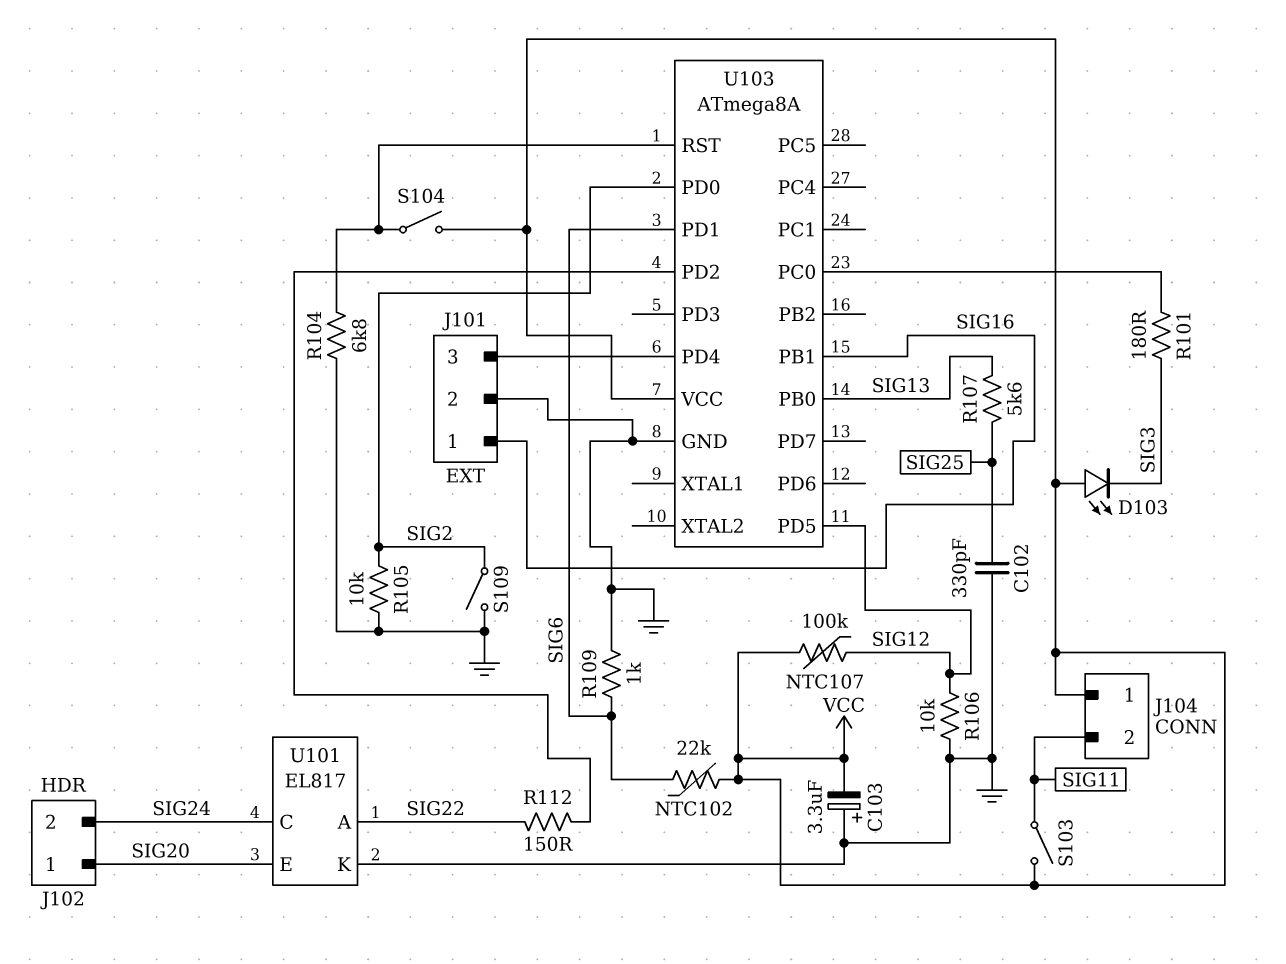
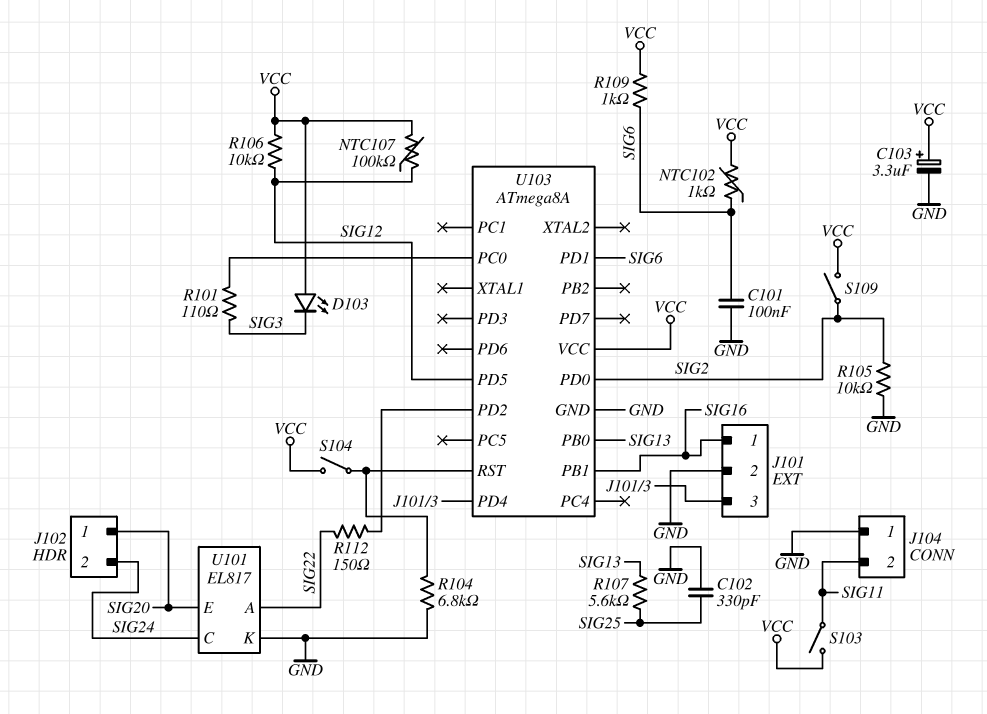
C101: none -> 100nF (GND, SIG6)
C103: 3.3uF (plus GND, minus VCC) -> 3.3uF (plus VCC, minus GND)
J104 pin 1: VCC -> GND
NTC102: 22k (SIG6, VCC) -> 1k (SIG6, VCC)
R101: 180 (SIG3, U103/PC0) -> 110 (SIG3, U103/PC0)
R106: 10k (GND, SIG12) -> 10k (SIG12, VCC)
R109: 1k (GND, SIG6) -> 1k (SIG6, VCC)
S109: switch (GND, SIG2) -> switch (SIG2, VCC)

